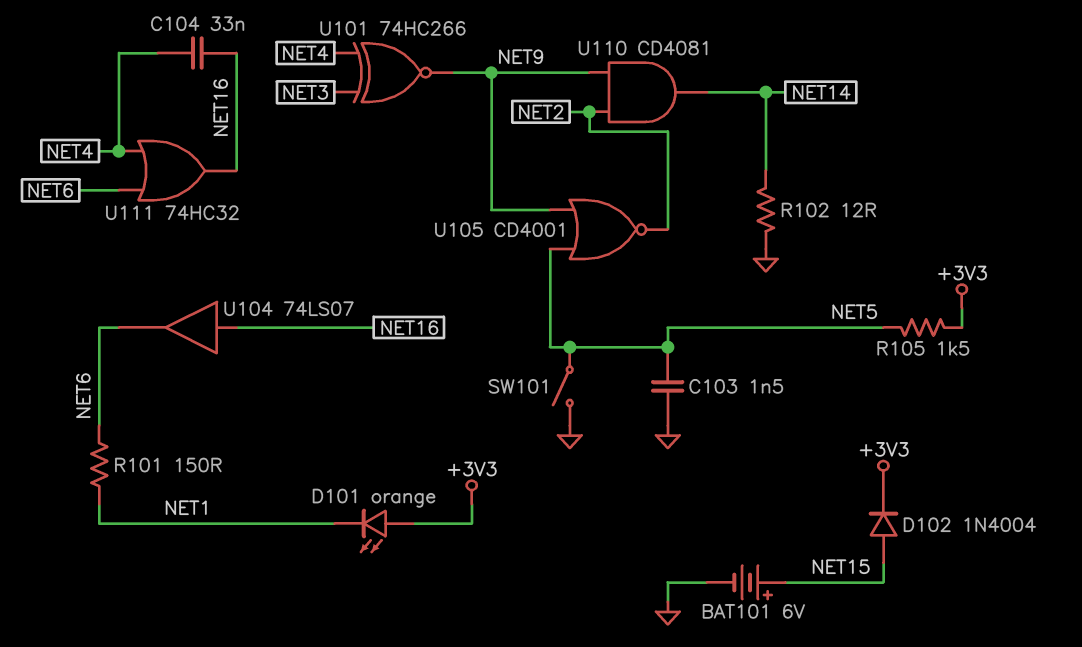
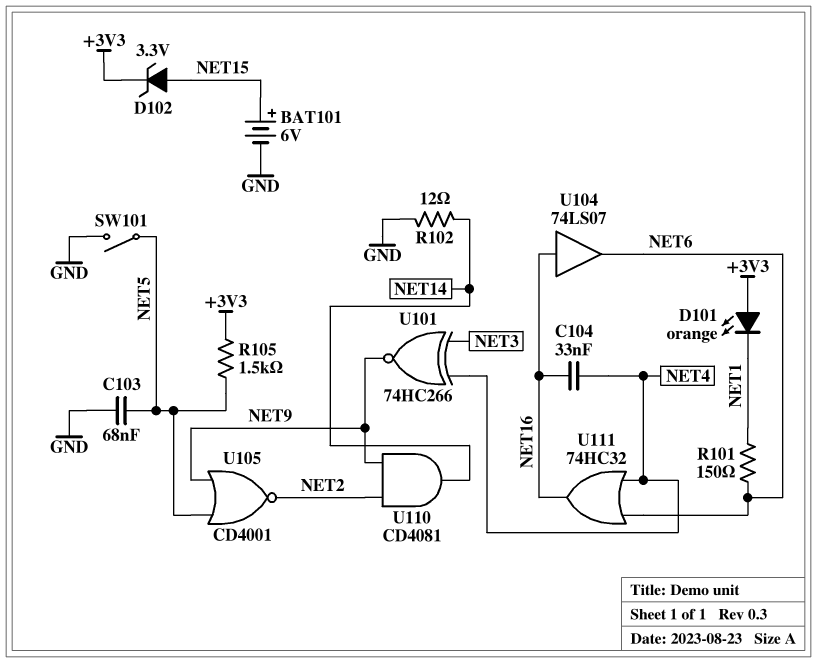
C103: 1.5nF (GND, NET5) -> 68nF (GND, NET5)
D102: diode 1N4004 (A NET15, K +3V3) -> zener 3.3V (A NET15, K +3V3)

